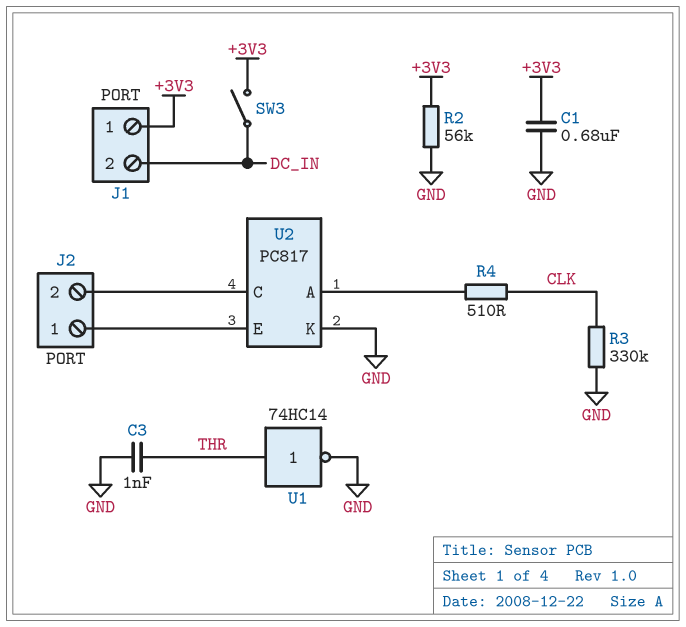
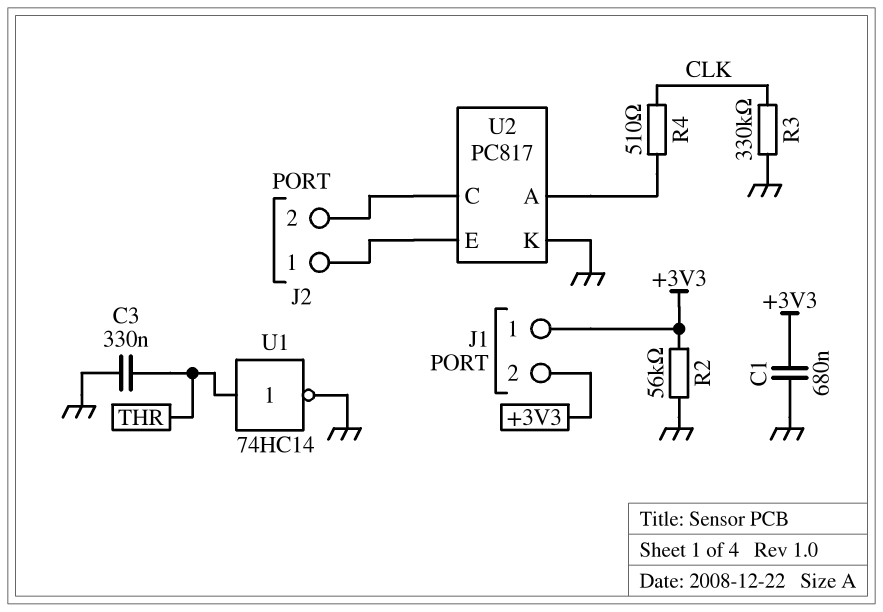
C3: 1nF (GND, THR) -> 330nF (GND, THR)
J1 pin 2: DC_IN -> +3V3
SW3: switch (+3V3, DC_IN) -> none

